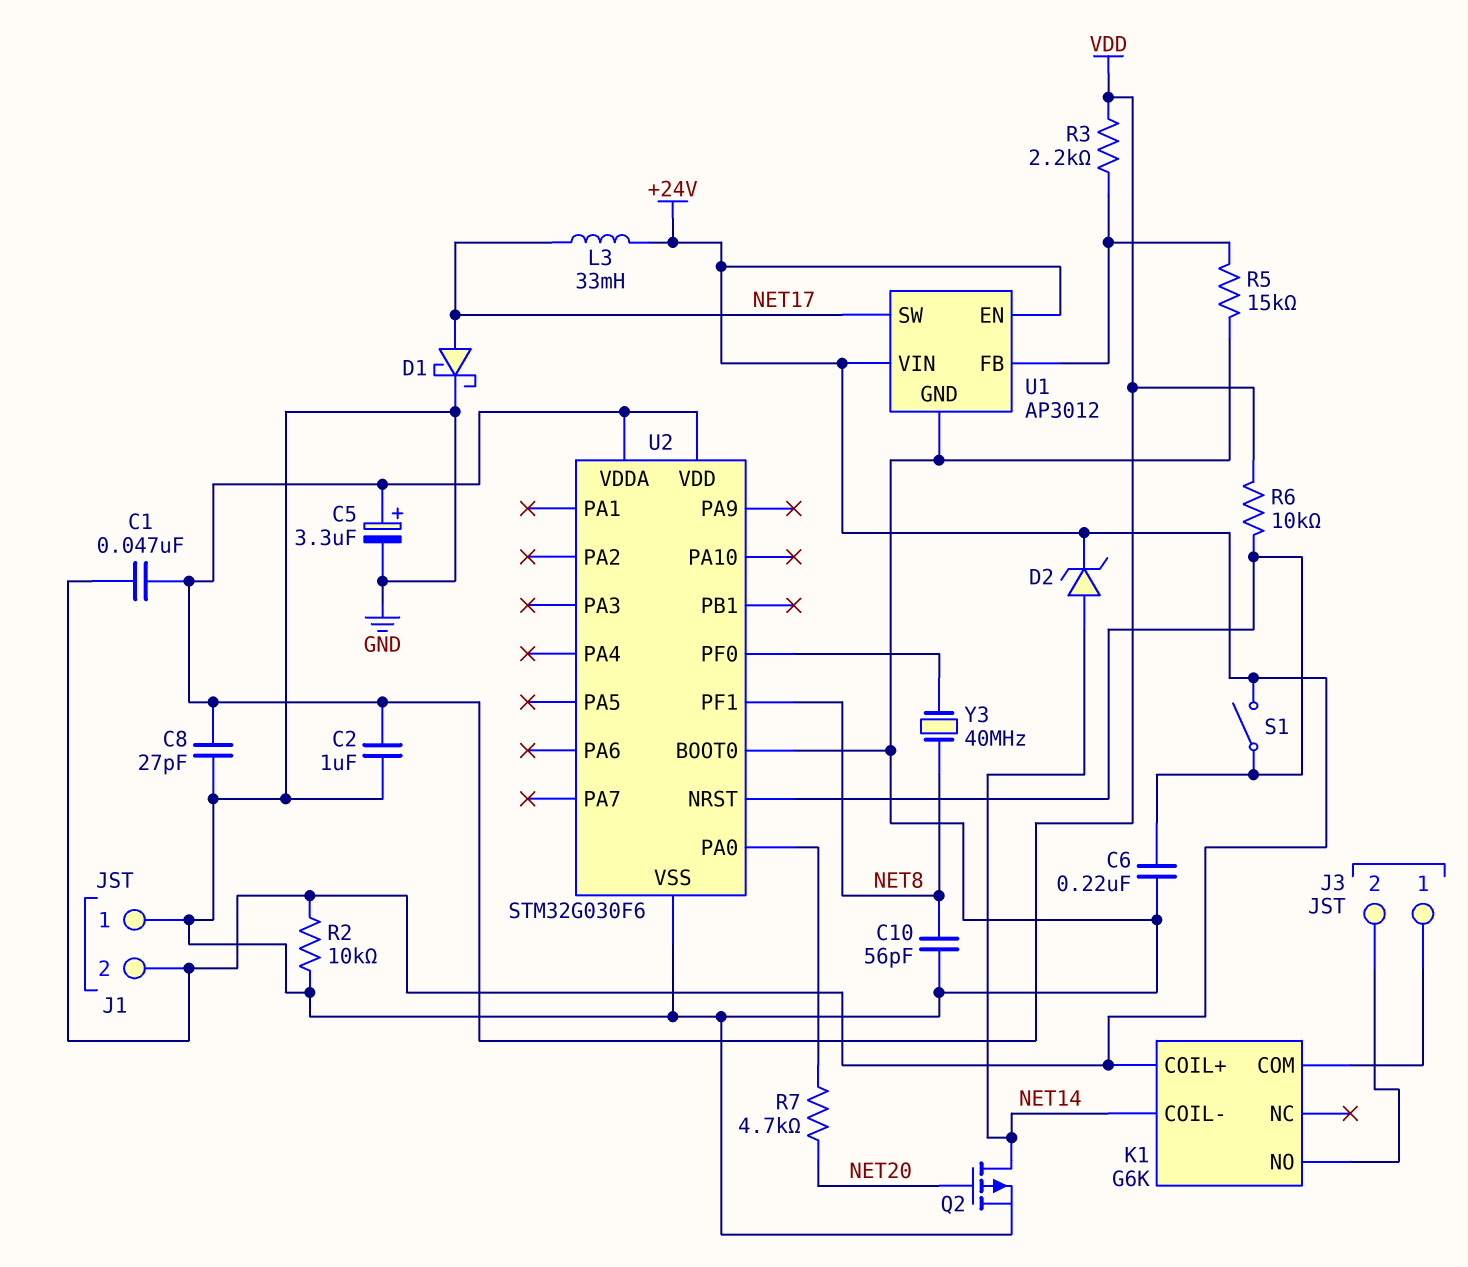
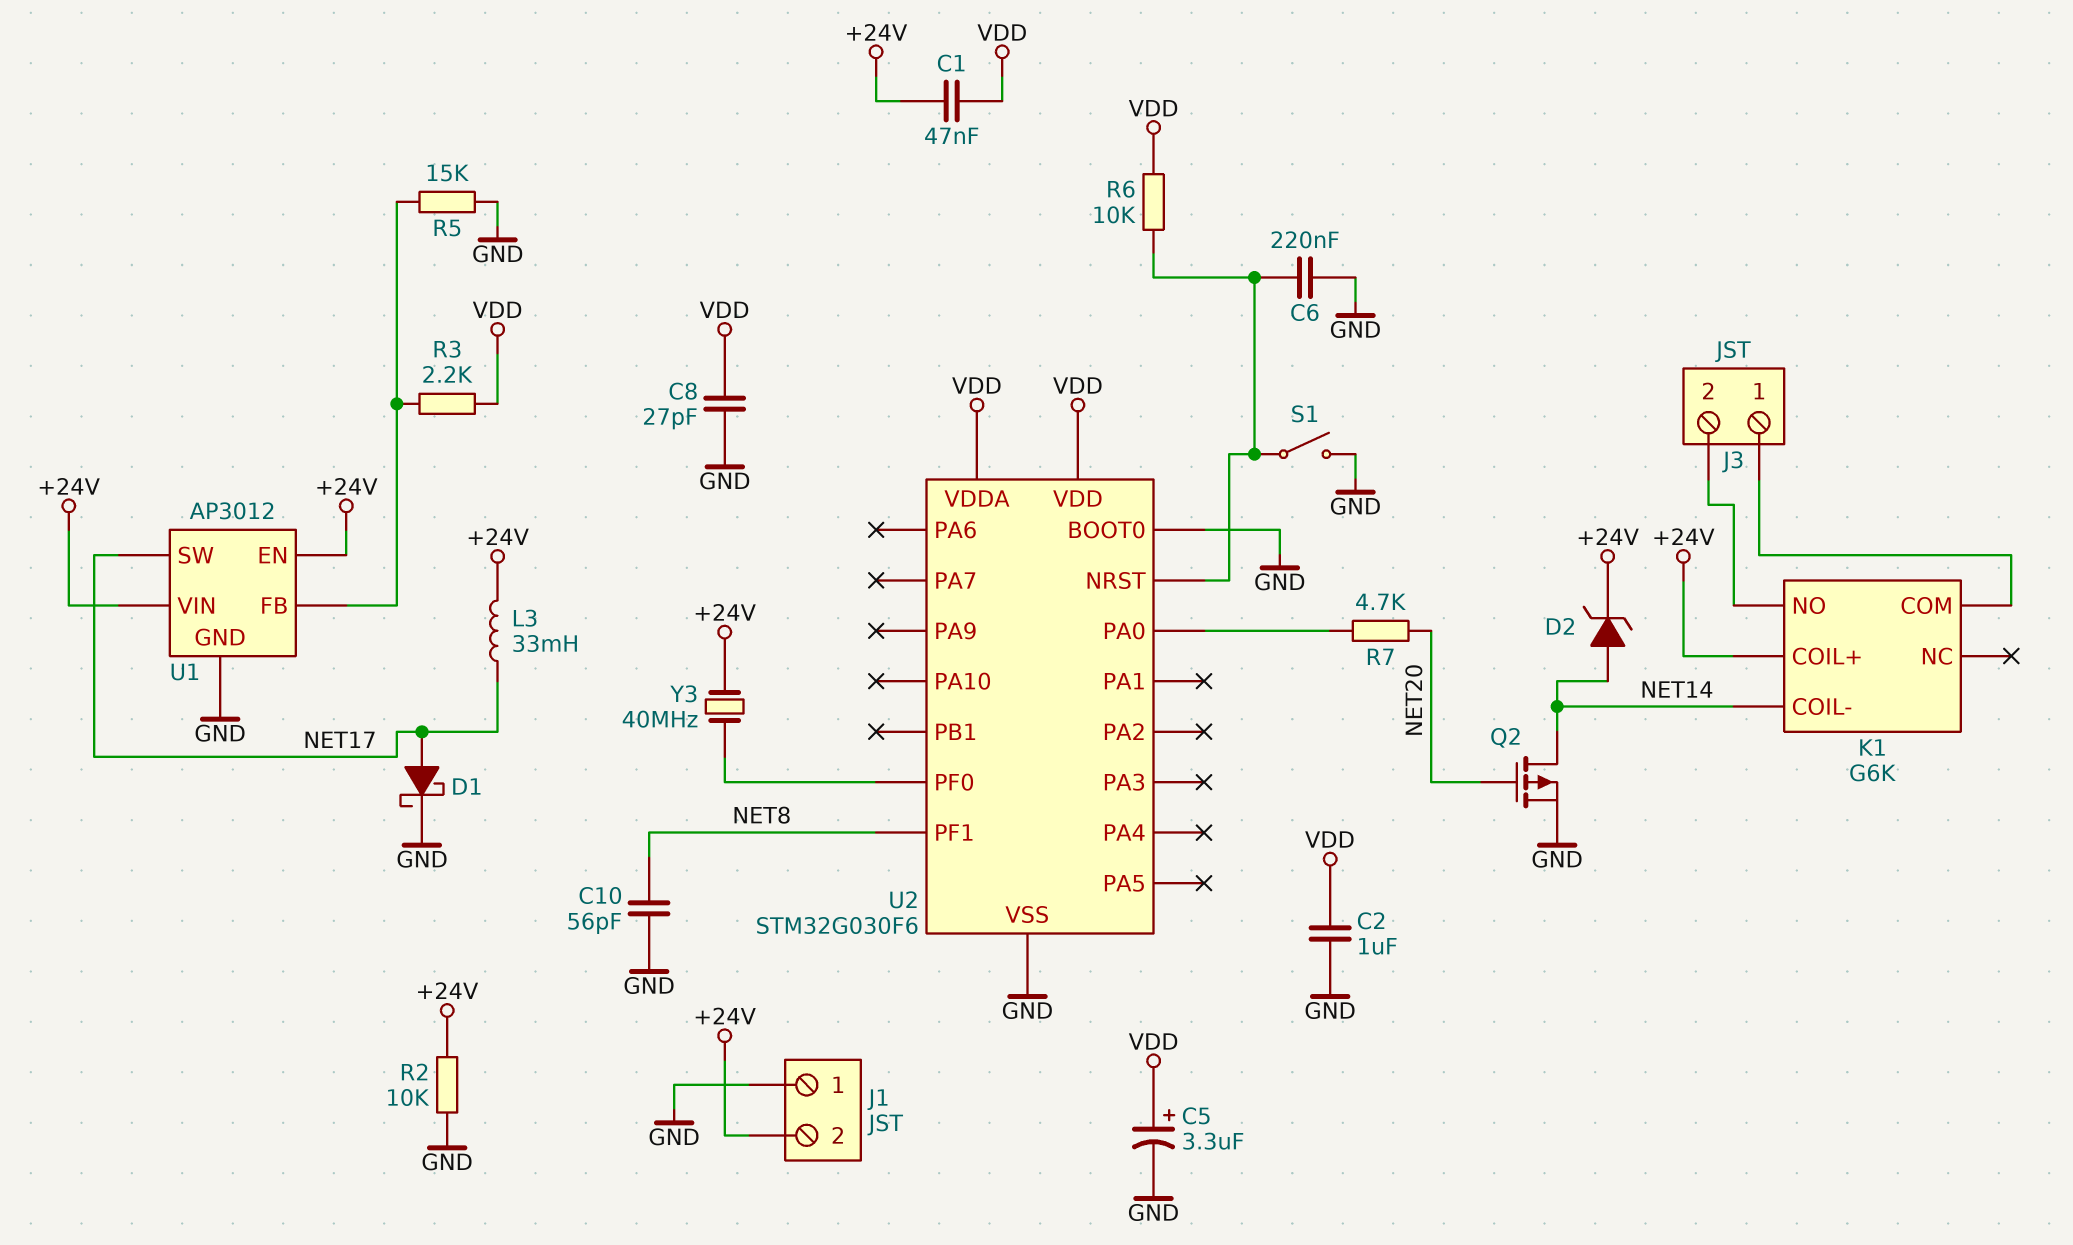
S1: switch (+24V, U2/NRST) -> switch (GND, U2/NRST)
Y3: 40MHz (NET8, U2/PF0) -> 40MHz (+24V, U2/PF0)

